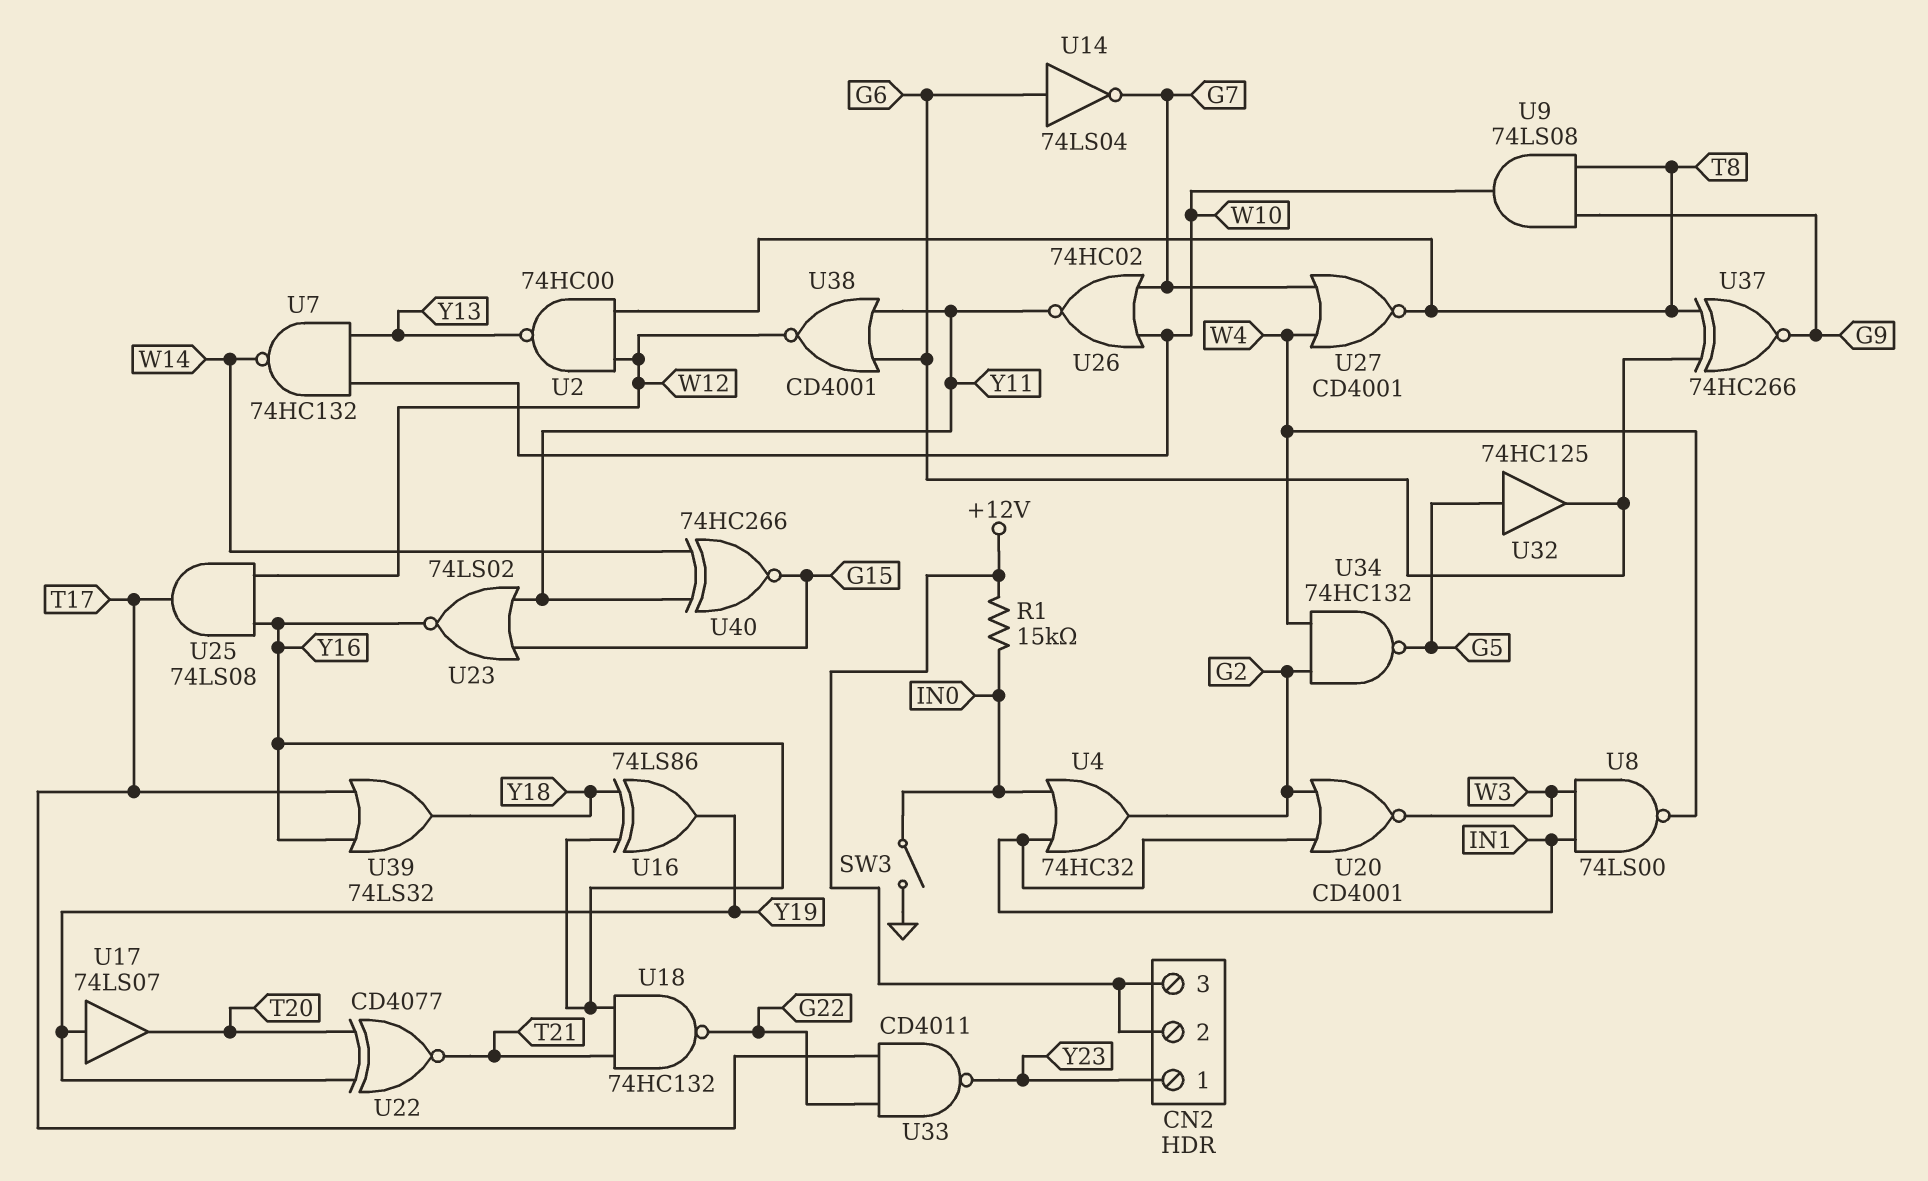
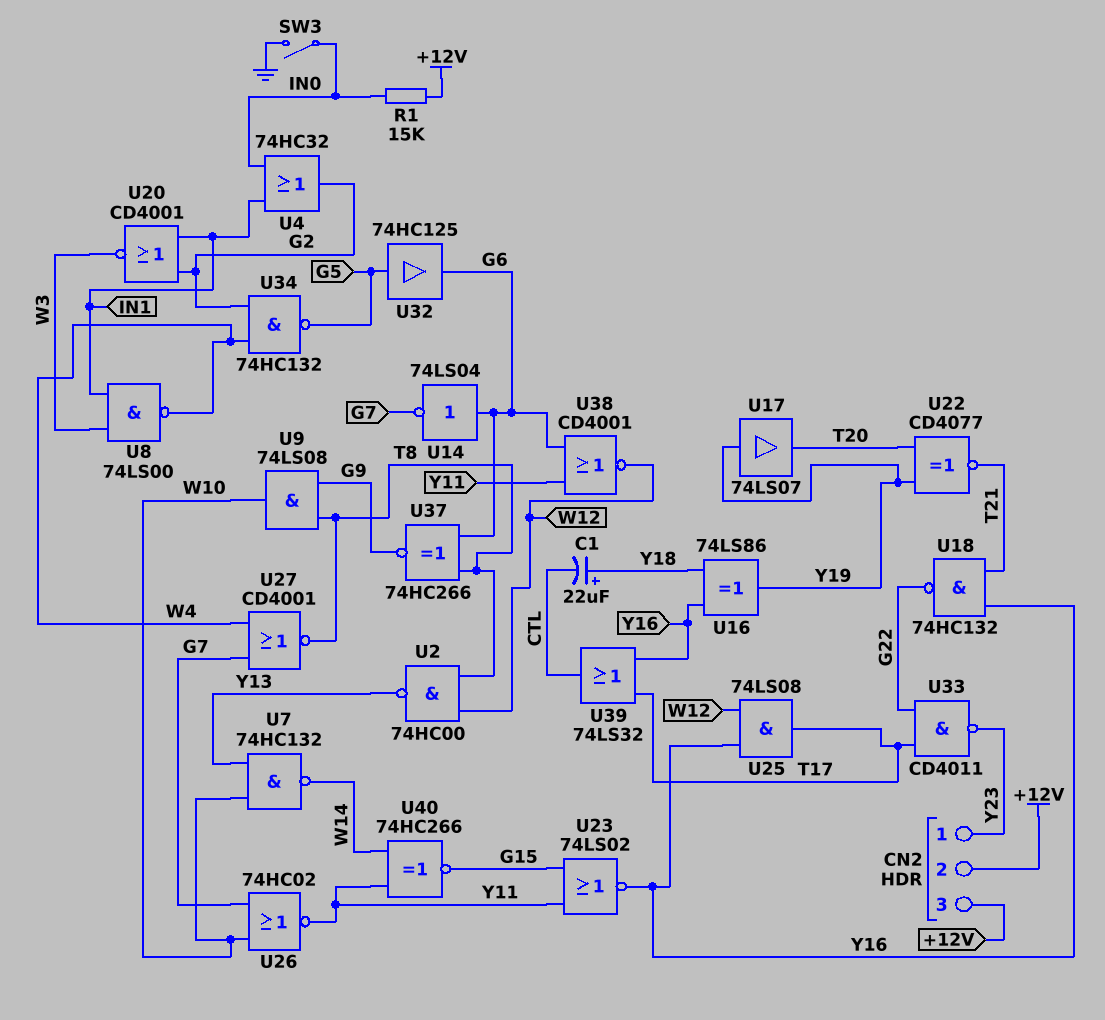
C1: none -> 22uF (plus Y18, minus CTL)
U39: OR 74LS32 (in T17, in Y16, out Y18) -> OR 74LS32 (in T17, in Y16, out CTL)

